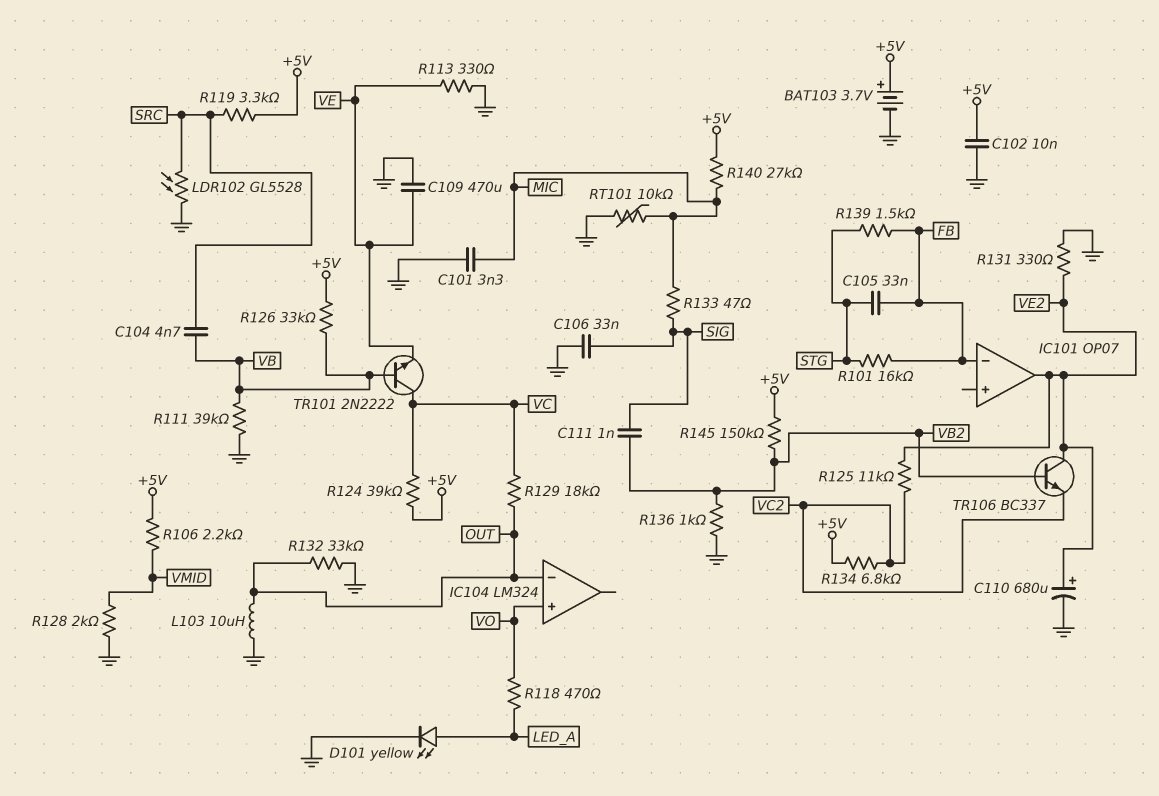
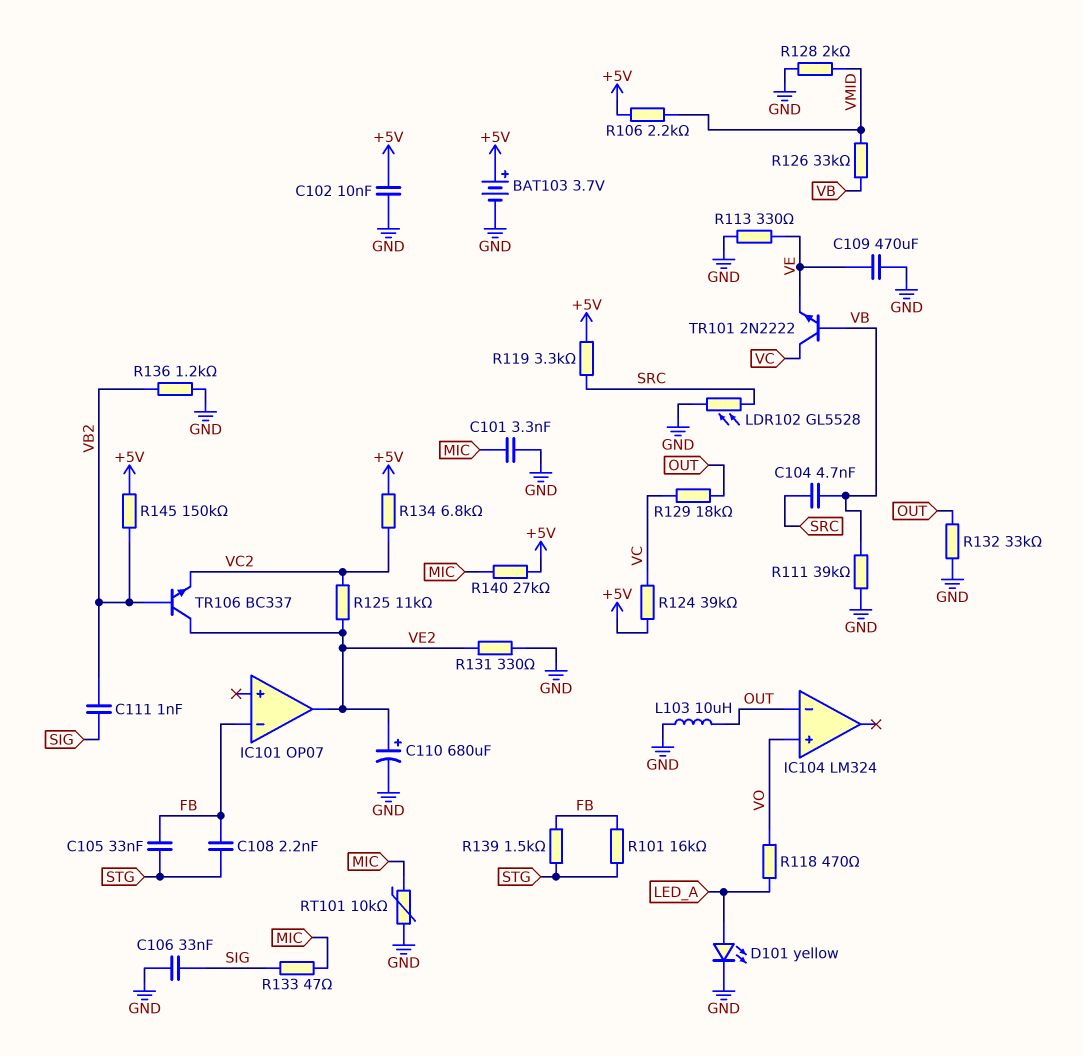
C108: none -> 2.2nF (FB, STG)
R126: 33k (+5V, VB) -> 33k (VB, VMID)
R136: 1k (GND, VB2) -> 1.2k (GND, VB2)

